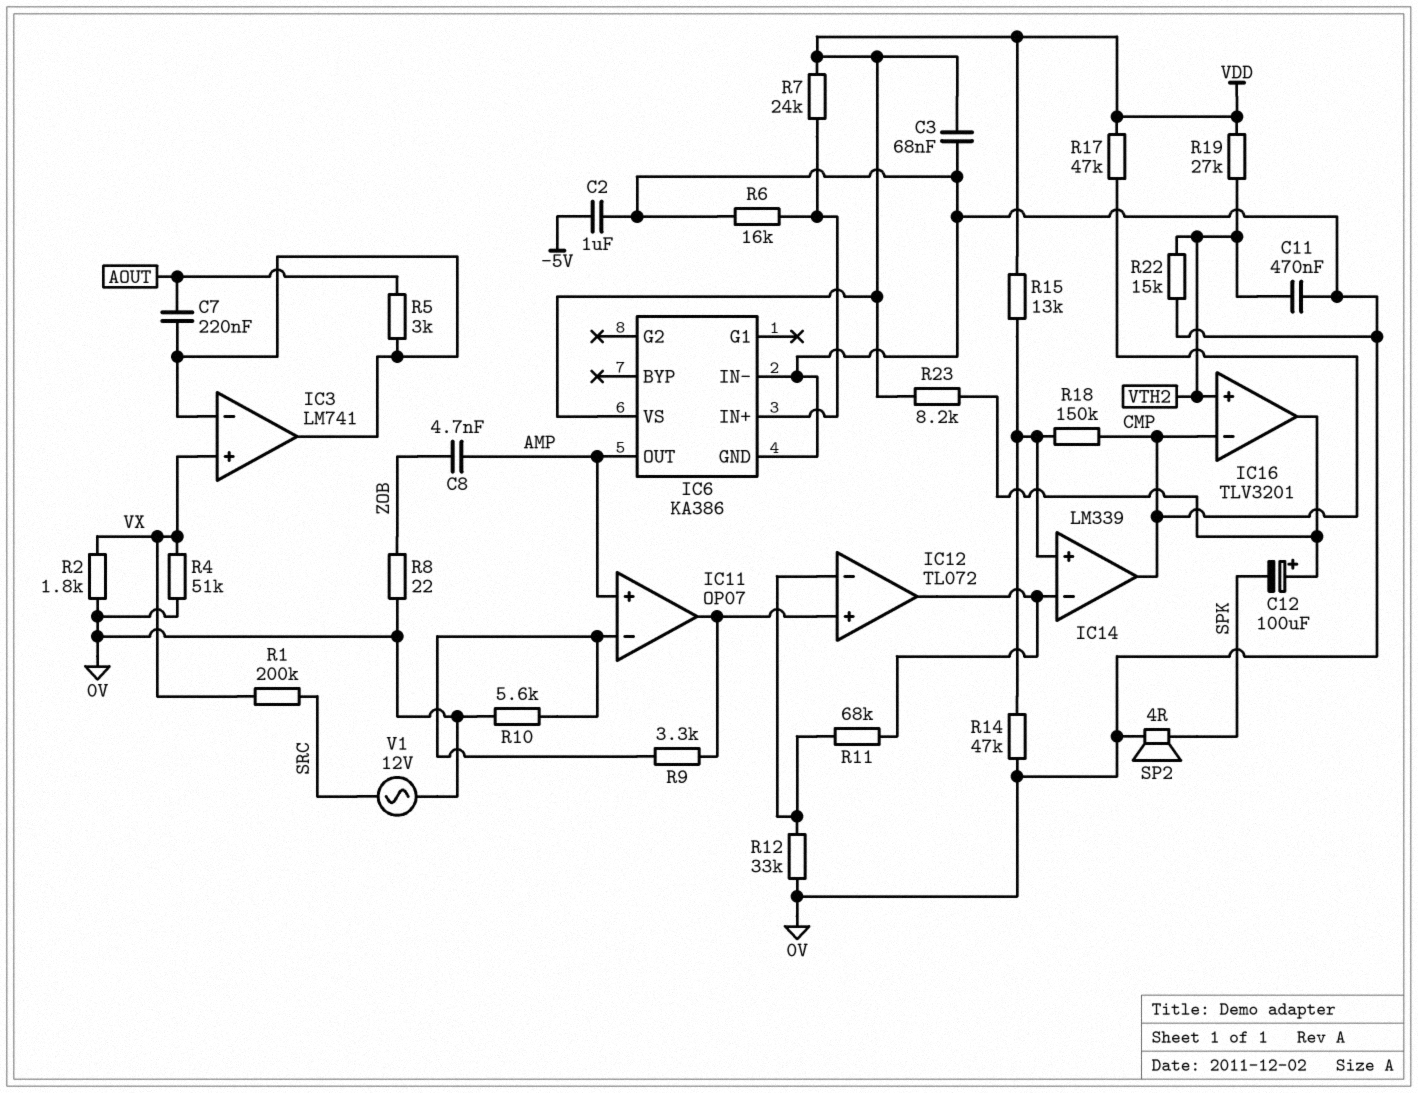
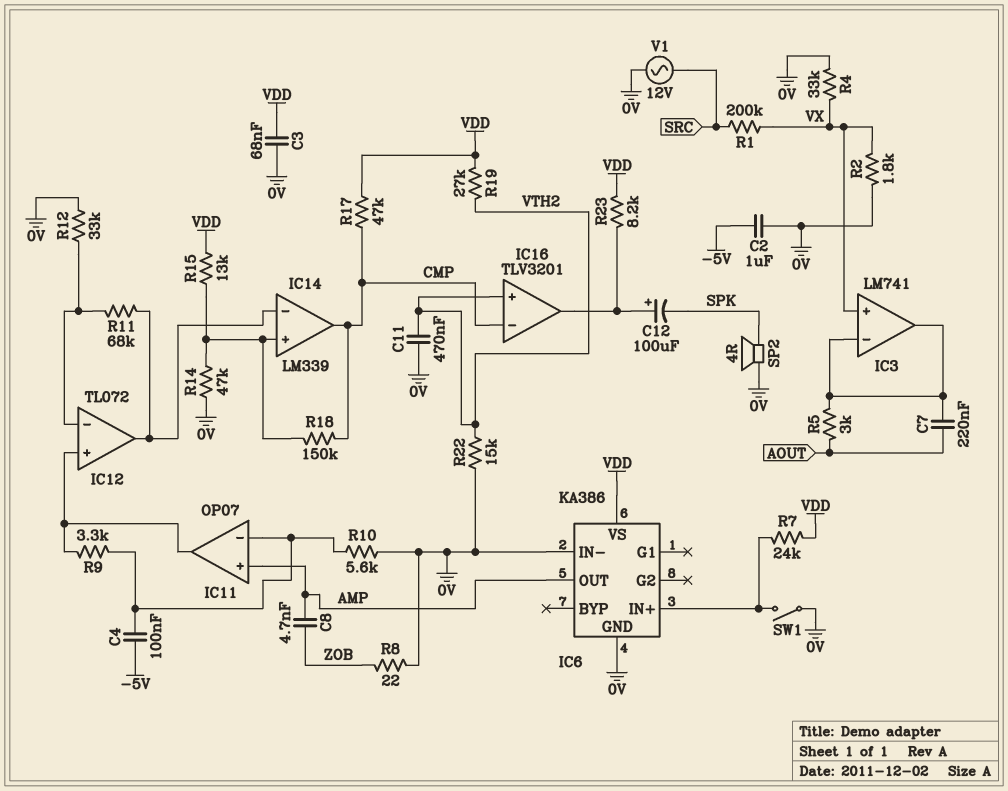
C4: none -> 100nF (-5V, IC11/in-)
R4: 51k (0V, VX) -> 33k (0V, VX)
R6: 16k (0V, IC6/IN+) -> none
SW1: none -> switch (0V, IC6/IN+)

